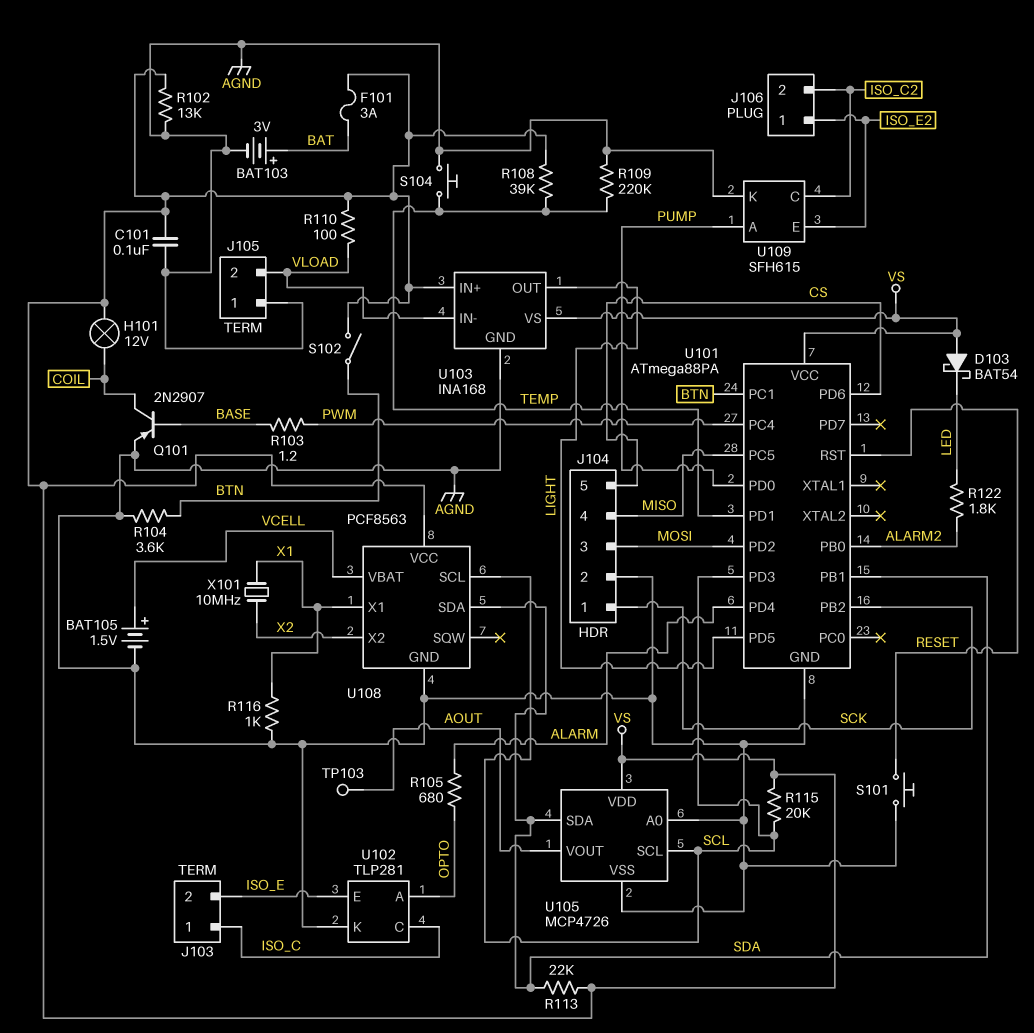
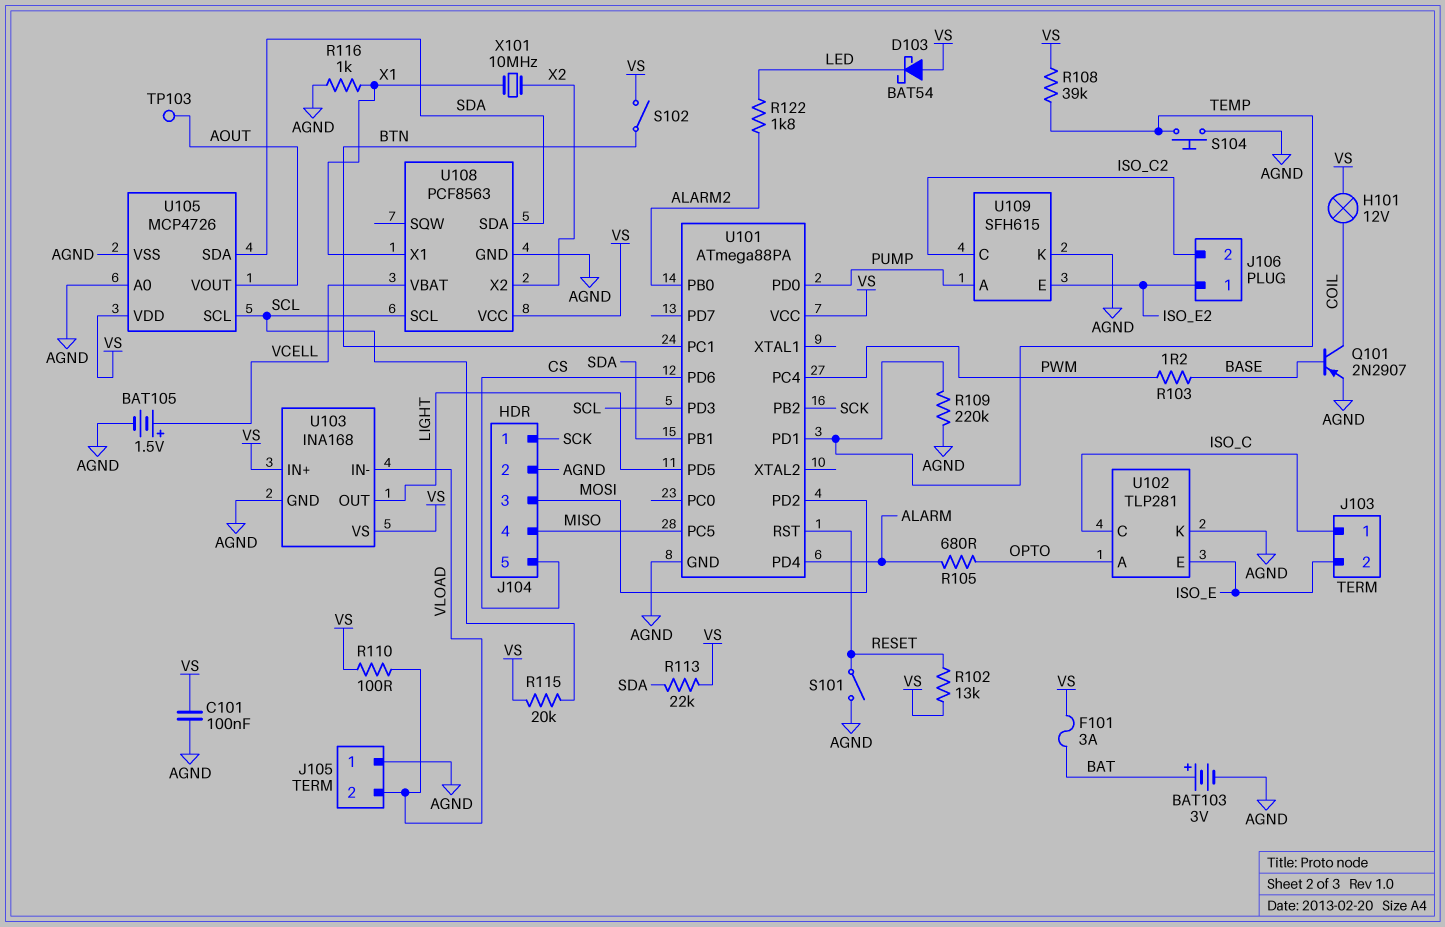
R102: 13k (AGND, VS) -> 13k (RESET, VS)
R104: 3.6k (AGND, BTN) -> none
S101: button (AGND, RESET) -> switch (AGND, RESET)

